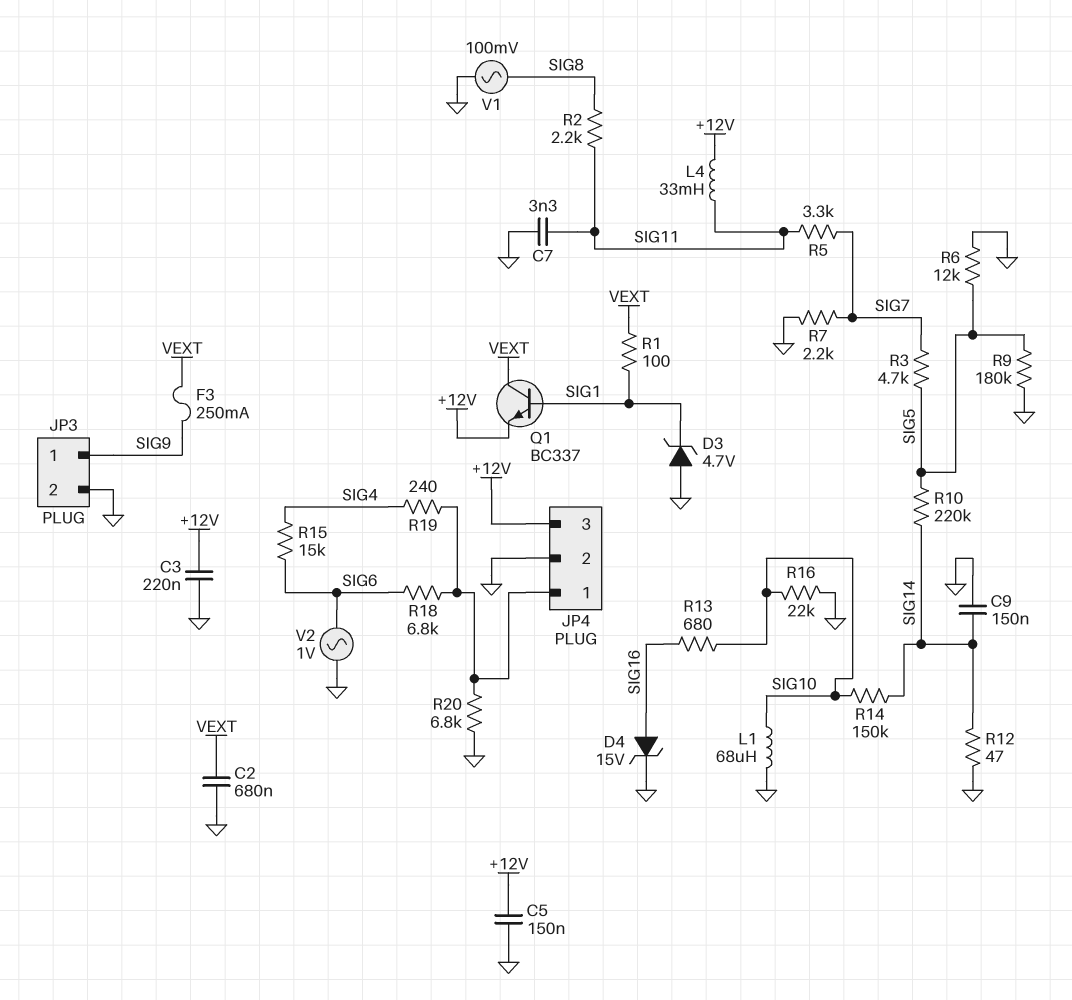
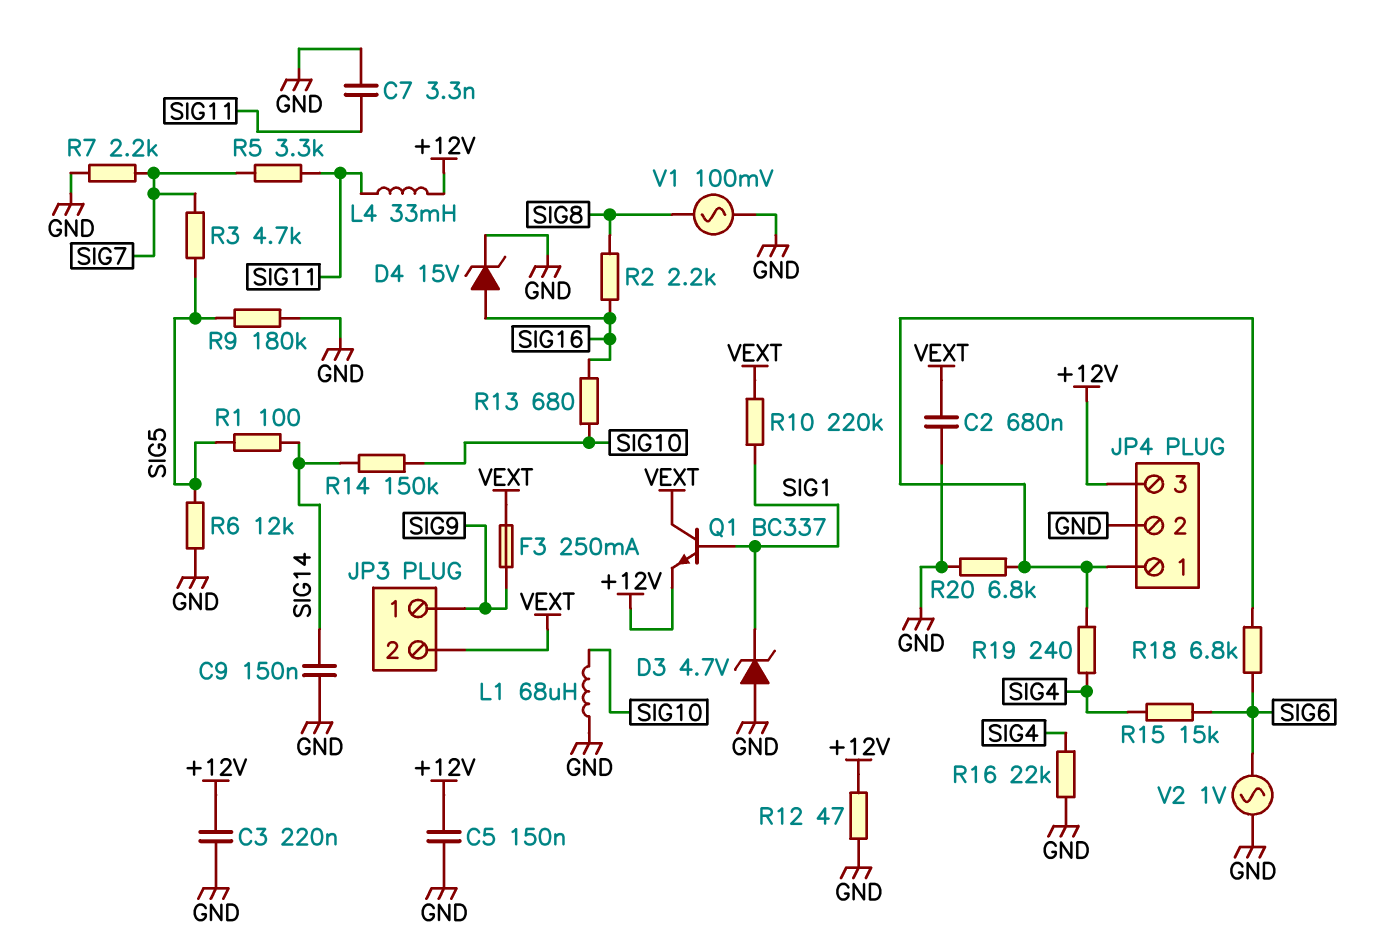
JP3 pin 2: GND -> VEXT
R1: 100 (SIG1, VEXT) -> 100 (SIG5, SIG14)
R2: 2.2k (SIG8, SIG11) -> 2.2k (SIG8, SIG16)
R10: 220k (SIG5, SIG14) -> 220k (SIG1, VEXT)
R12: 47 (GND, SIG14) -> 47 (+12V, GND)
R16: 22k (GND, SIG10) -> 22k (GND, SIG4)

